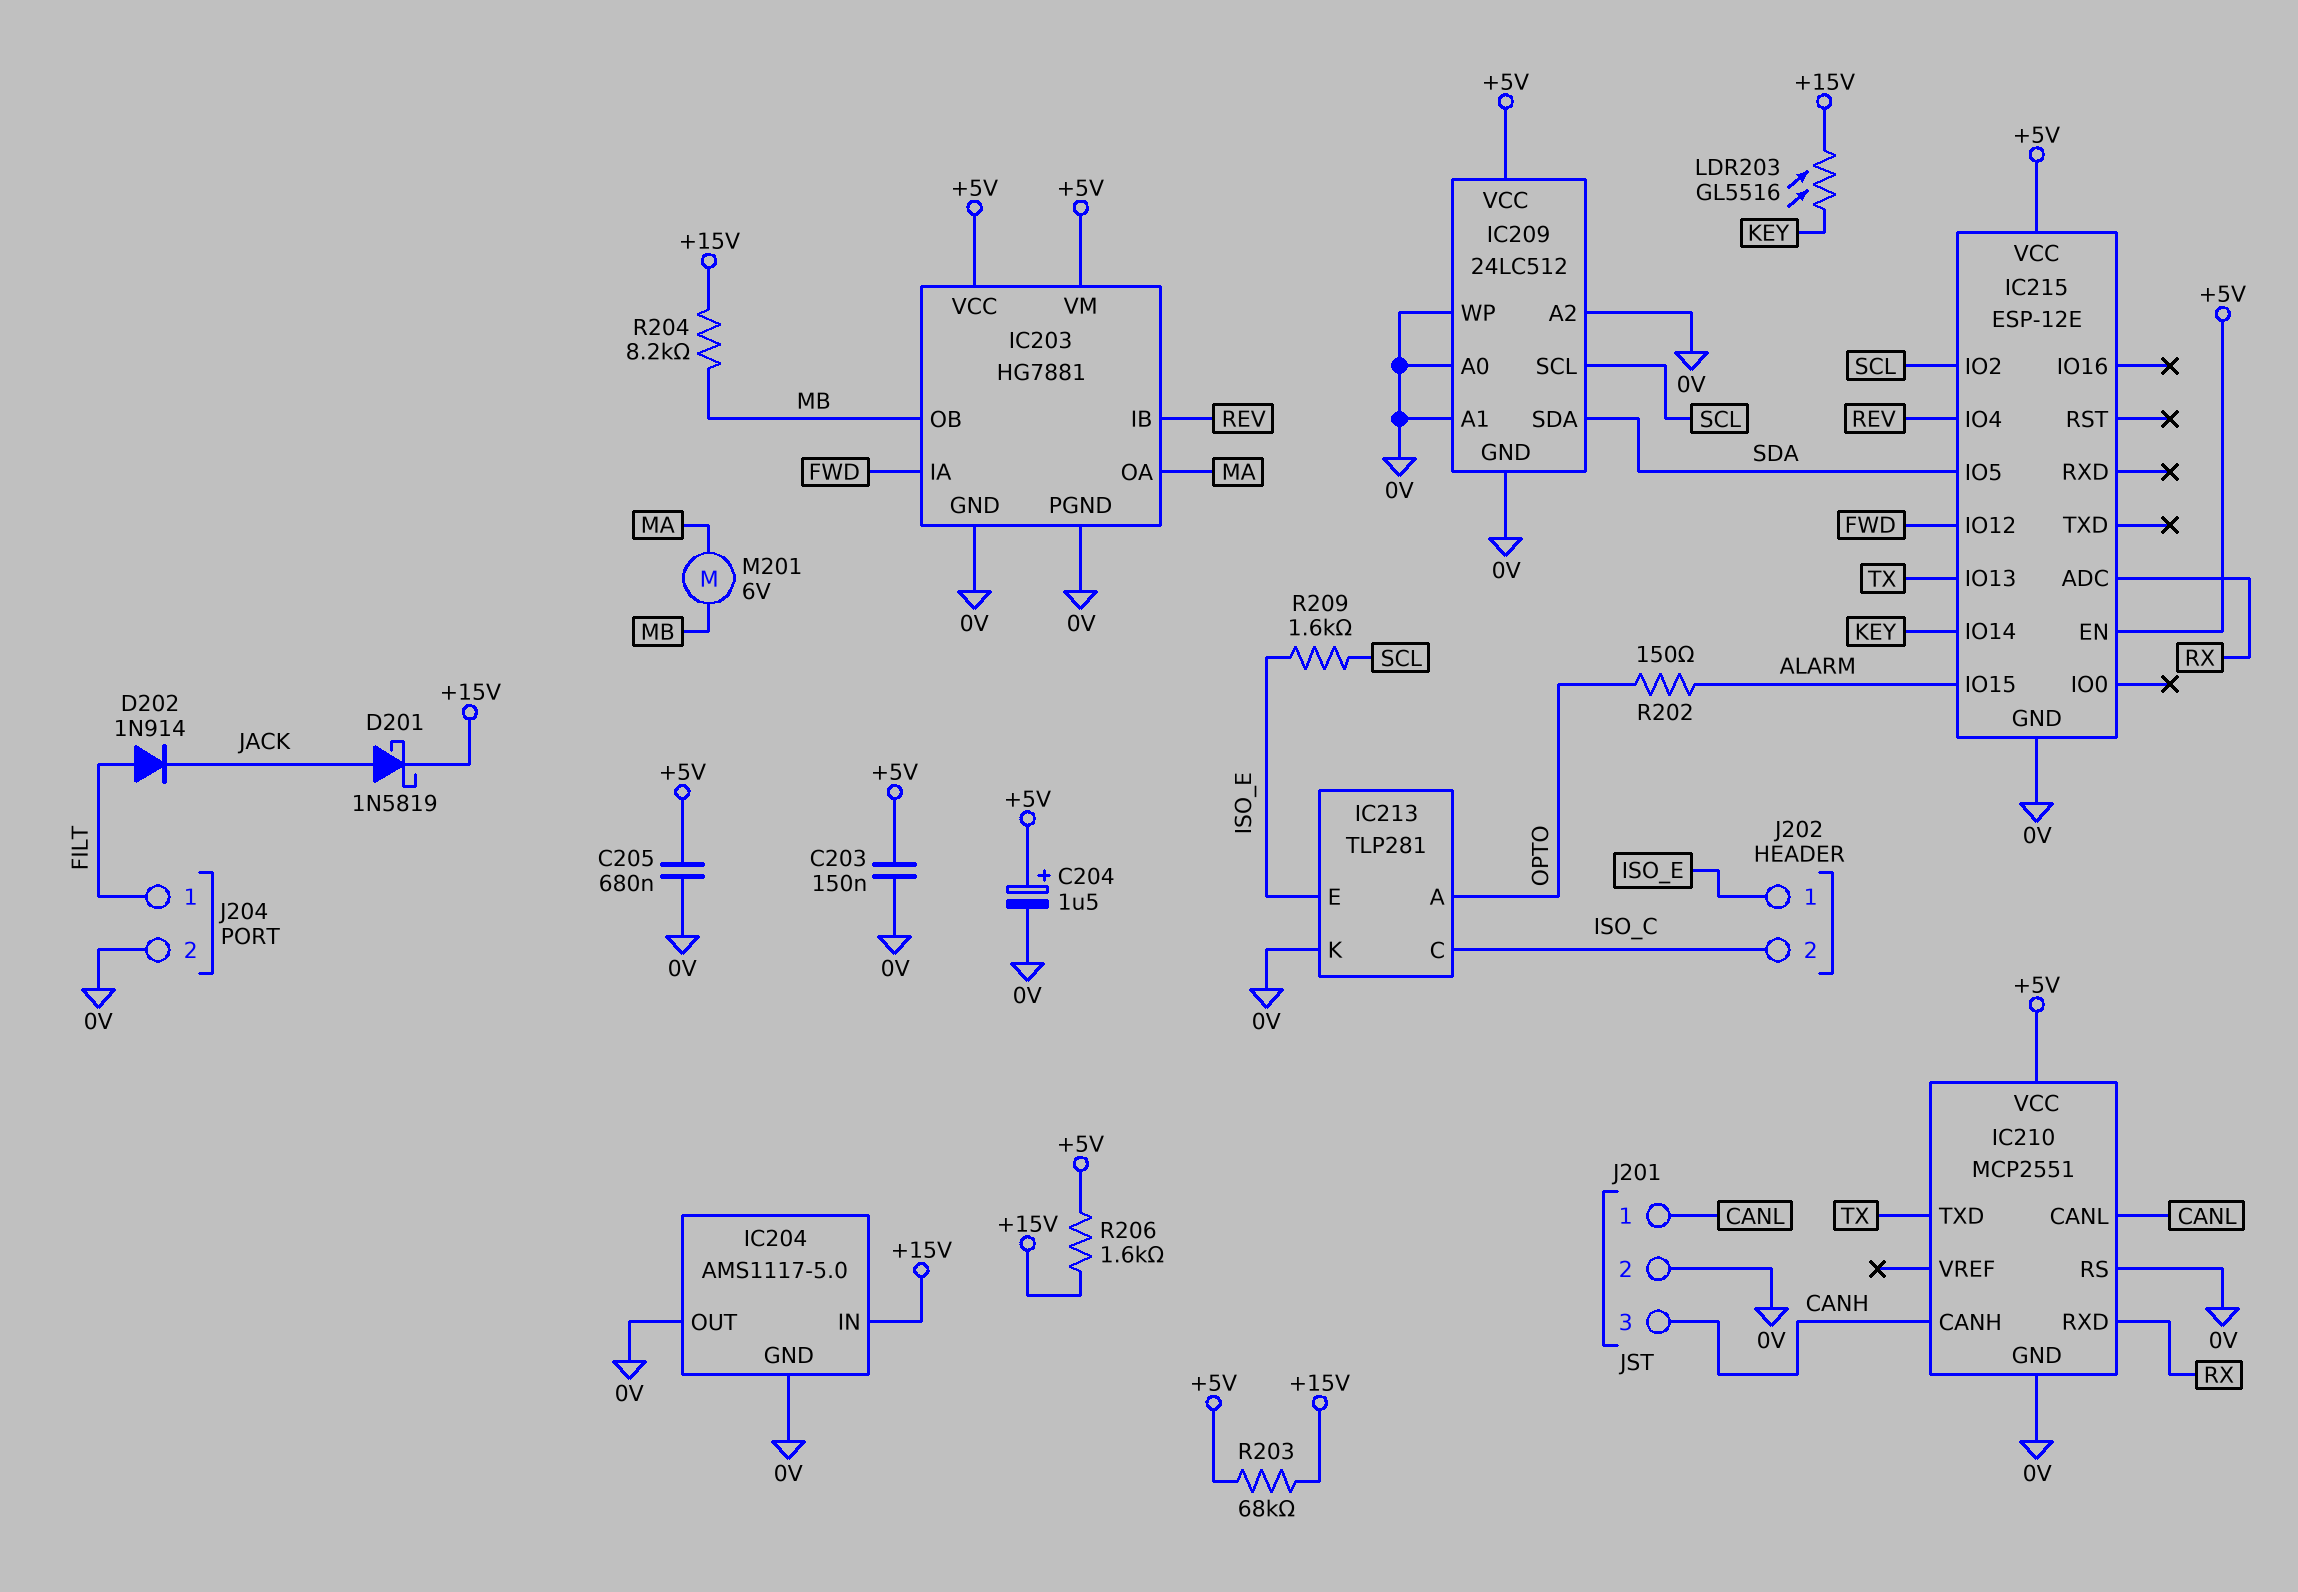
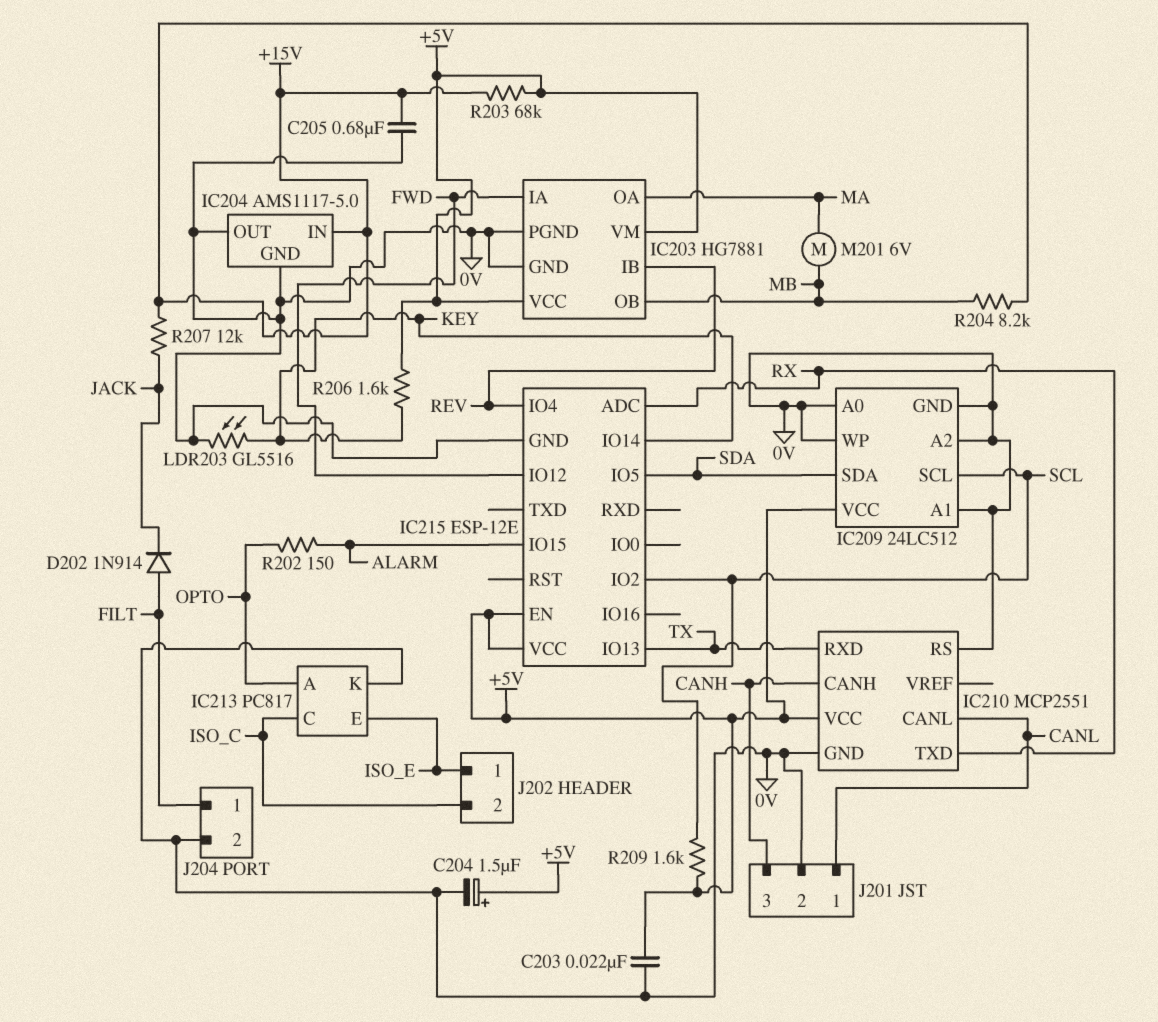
C203: 150nF (+5V, 0V) -> 22nF (+5V, 0V)
C205: 680nF (+5V, 0V) -> 680nF (+15V, 0V)
D201: schottky 1N5819 (A JACK, K +15V) -> none
IC210 pin RXD: RX -> TX
IC210 pin TXD: TX -> RX
IC213: TLP281 -> PC817
LDR203: GL5516 (+15V, KEY) -> GL5516 (0V, KEY)
R206: 1.6k (+5V, +15V) -> 1.6k (+5V, KEY)
R207: none -> 12k (+15V, JACK)
R209: 1.6k (ISO_E, SCL) -> 1.6k (+5V, SCL)

